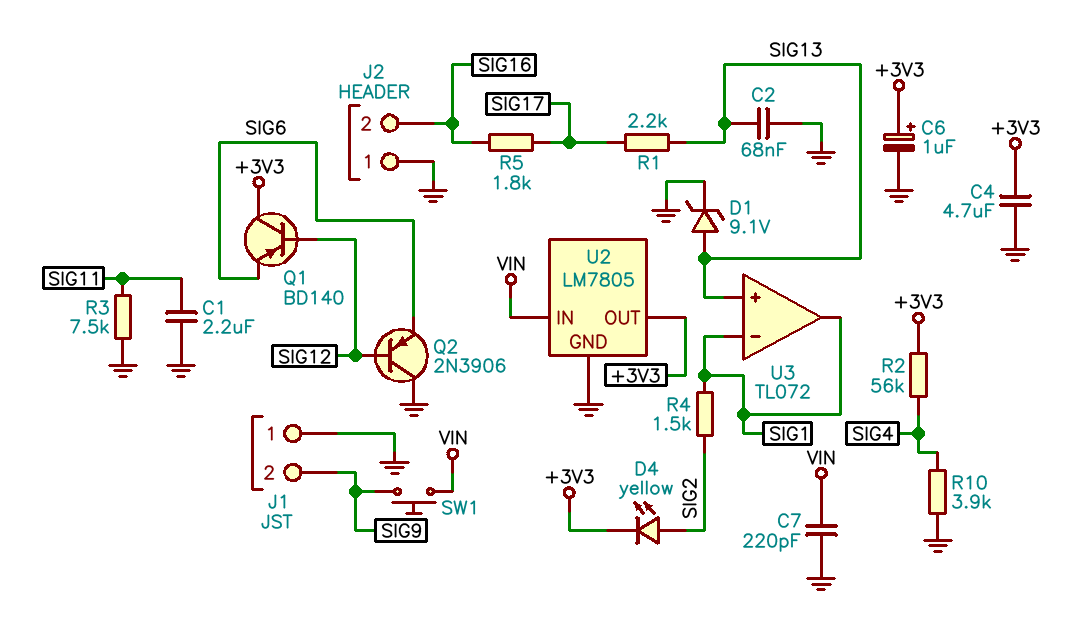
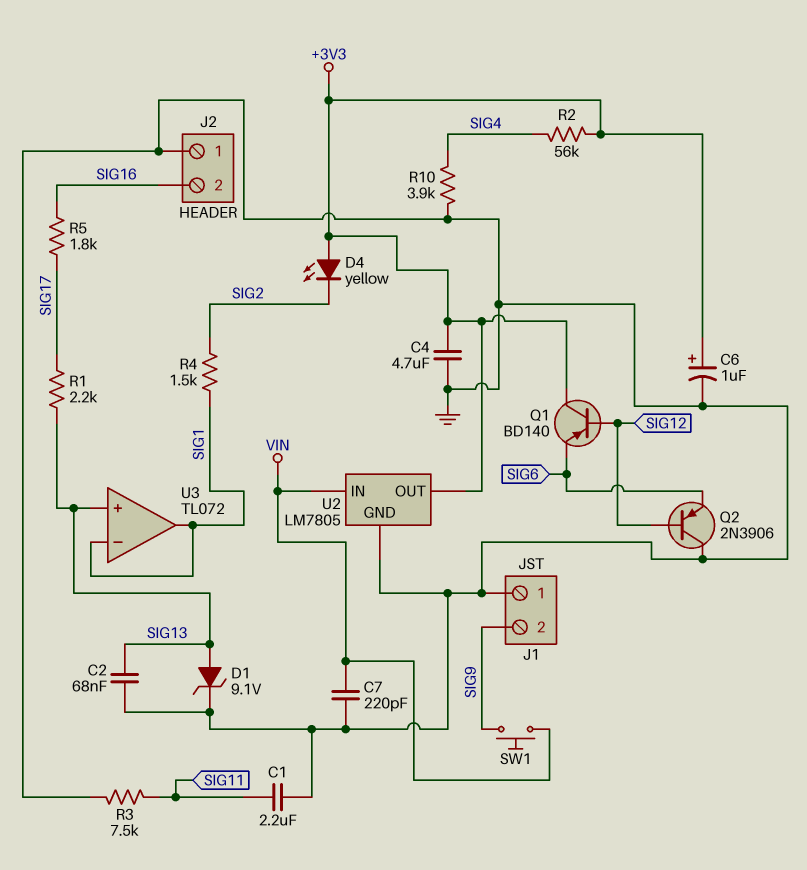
D4: LED yellow (A SIG2, K +3V3) -> LED yellow (A +3V3, K SIG2)

